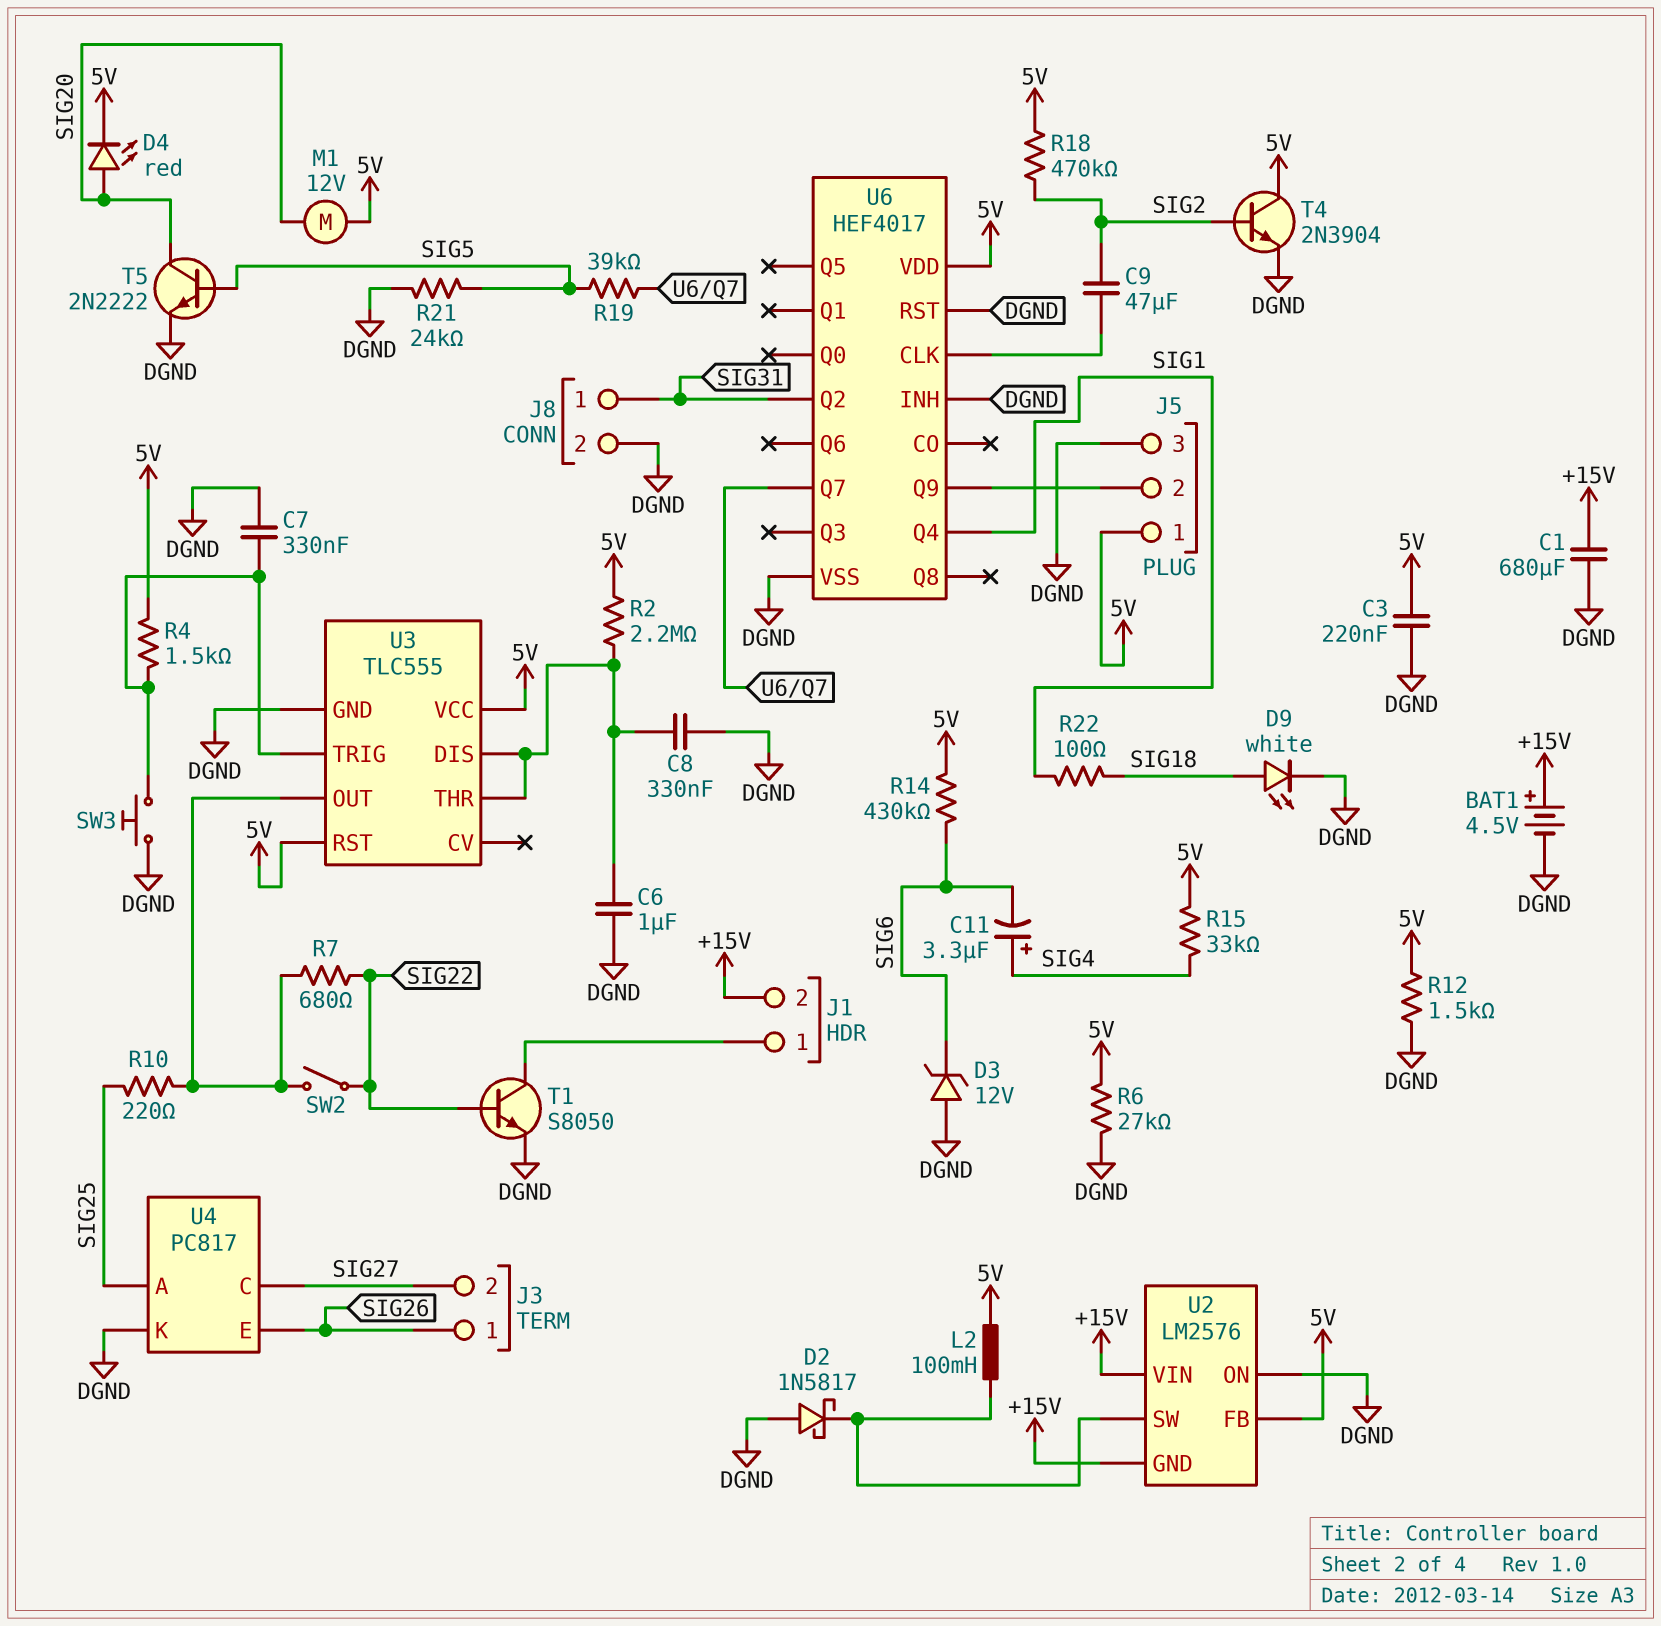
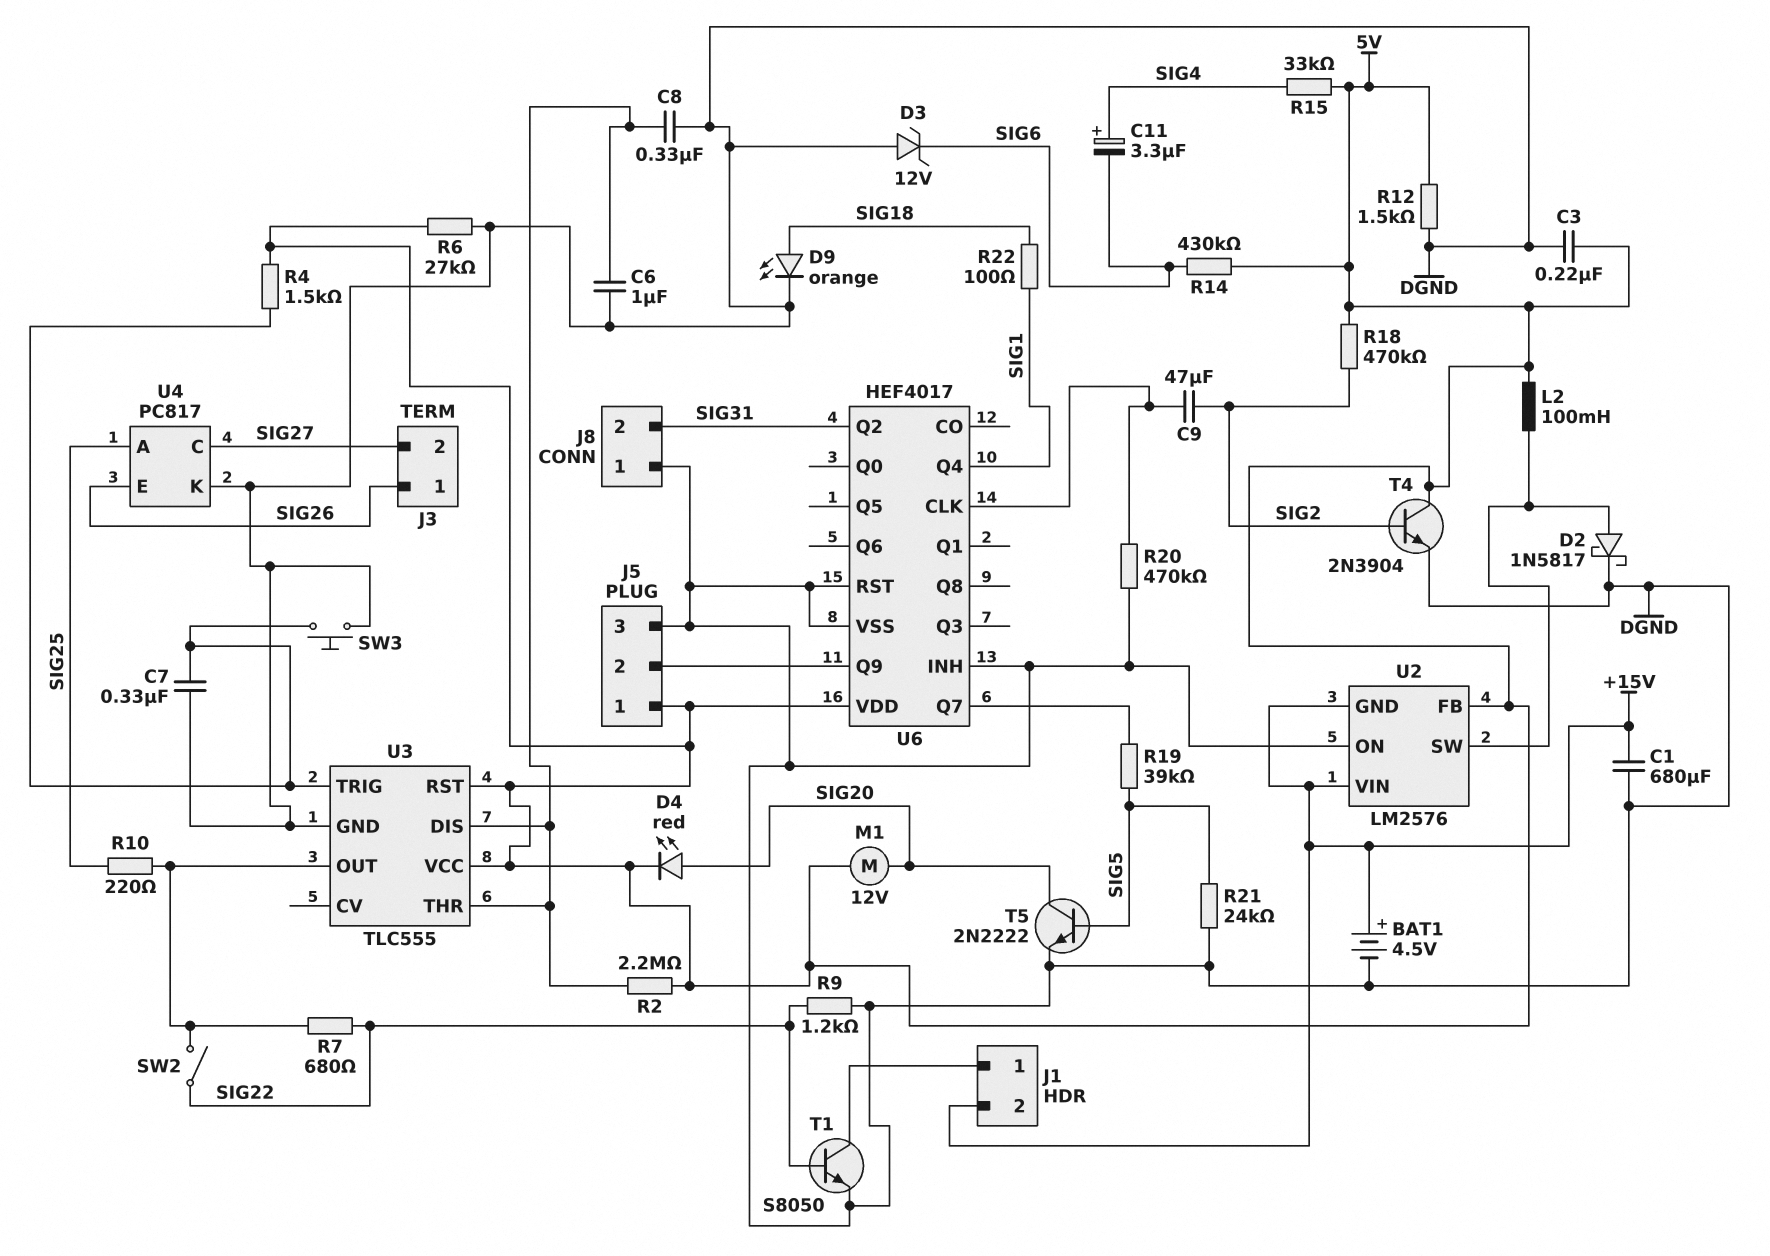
D2: schottky 1N5817 (A DGND, K U2/SW) -> schottky 1N5817 (A U2/SW, K DGND)
D9: LED white (A SIG18, K DGND) -> LED orange (A SIG18, K DGND)
J8 pin 1: SIG31 -> DGND
J8 pin 2: DGND -> SIG31
R9: none -> 1.2k (DGND, SIG22)
R20: none -> 470k (DGND, U6/CLK)

